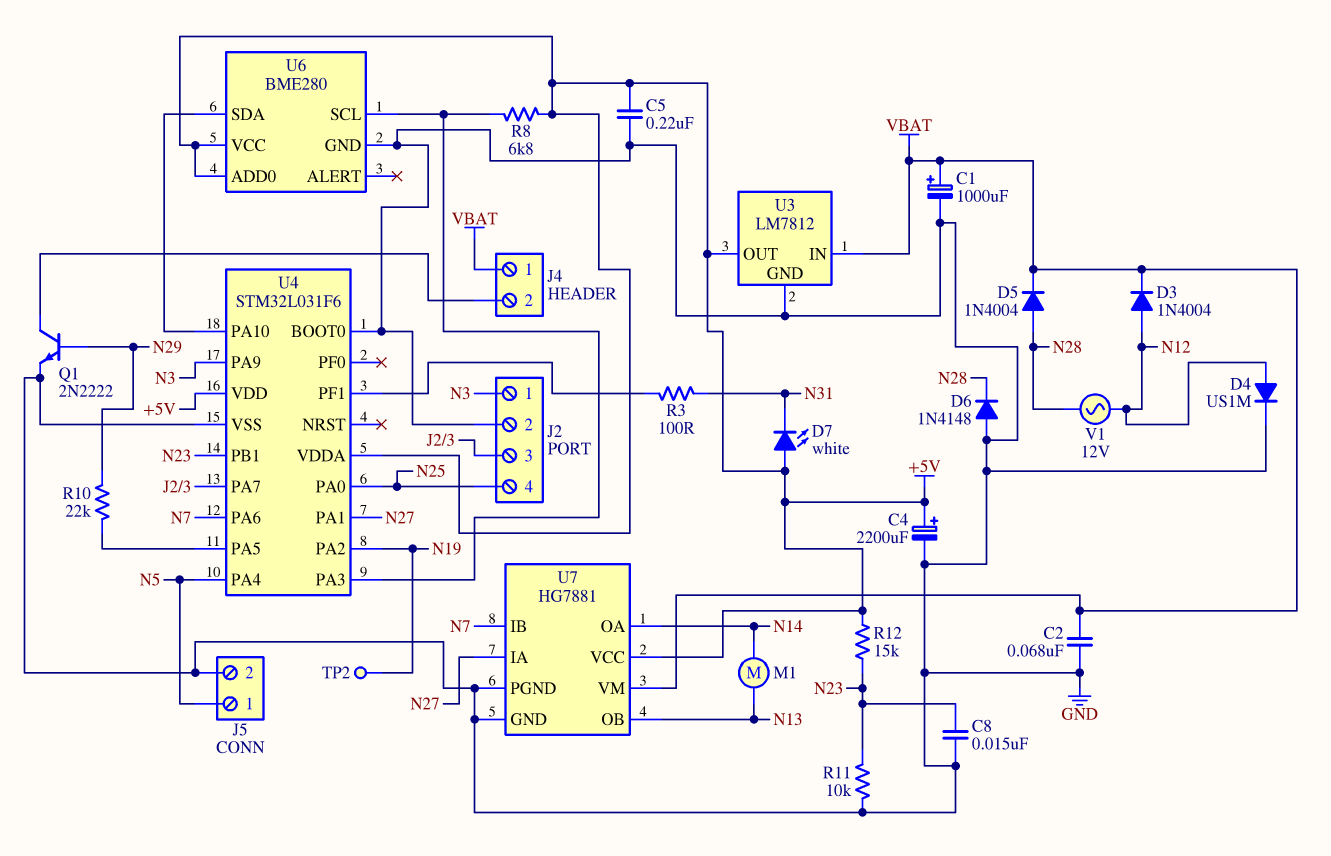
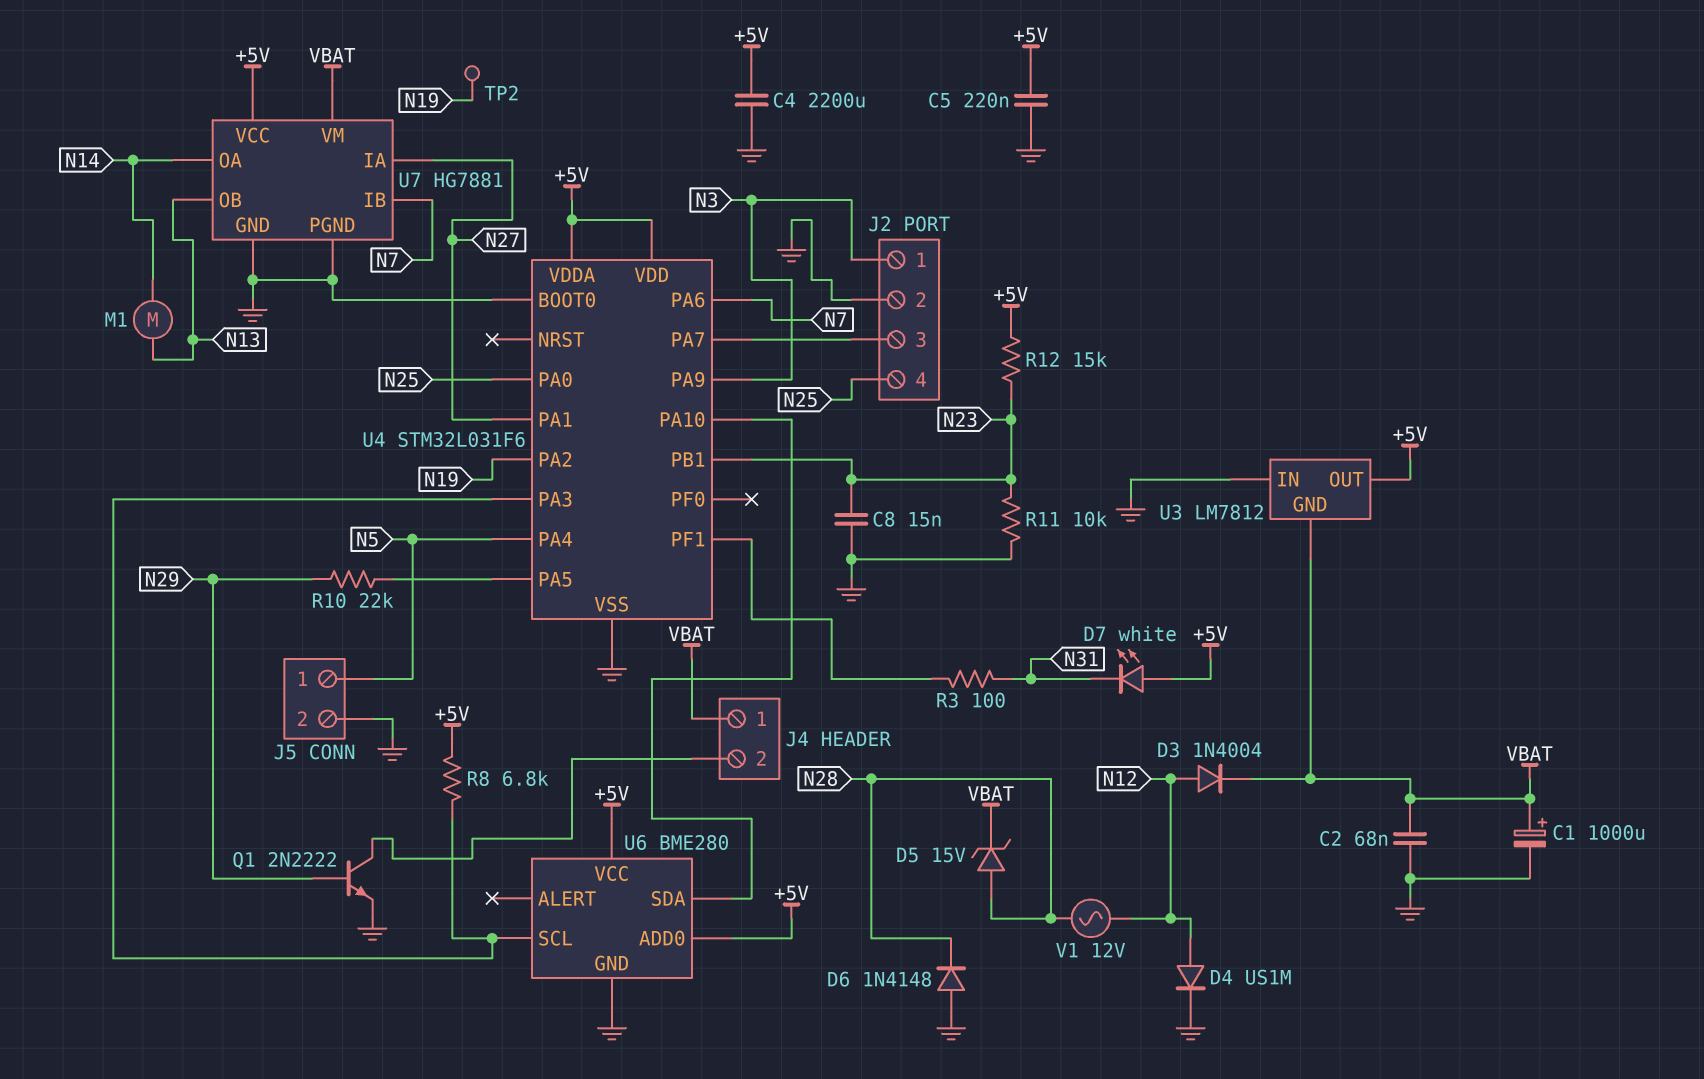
C4: 2200uF (plus +5V, minus GND) -> 2200uF (+5V, GND)
D5: diode 1N4004 (A N28, K VBAT) -> zener 15V (A N28, K VBAT)
U3 pin GND: GND -> VBAT
U3 pin IN: VBAT -> GND

